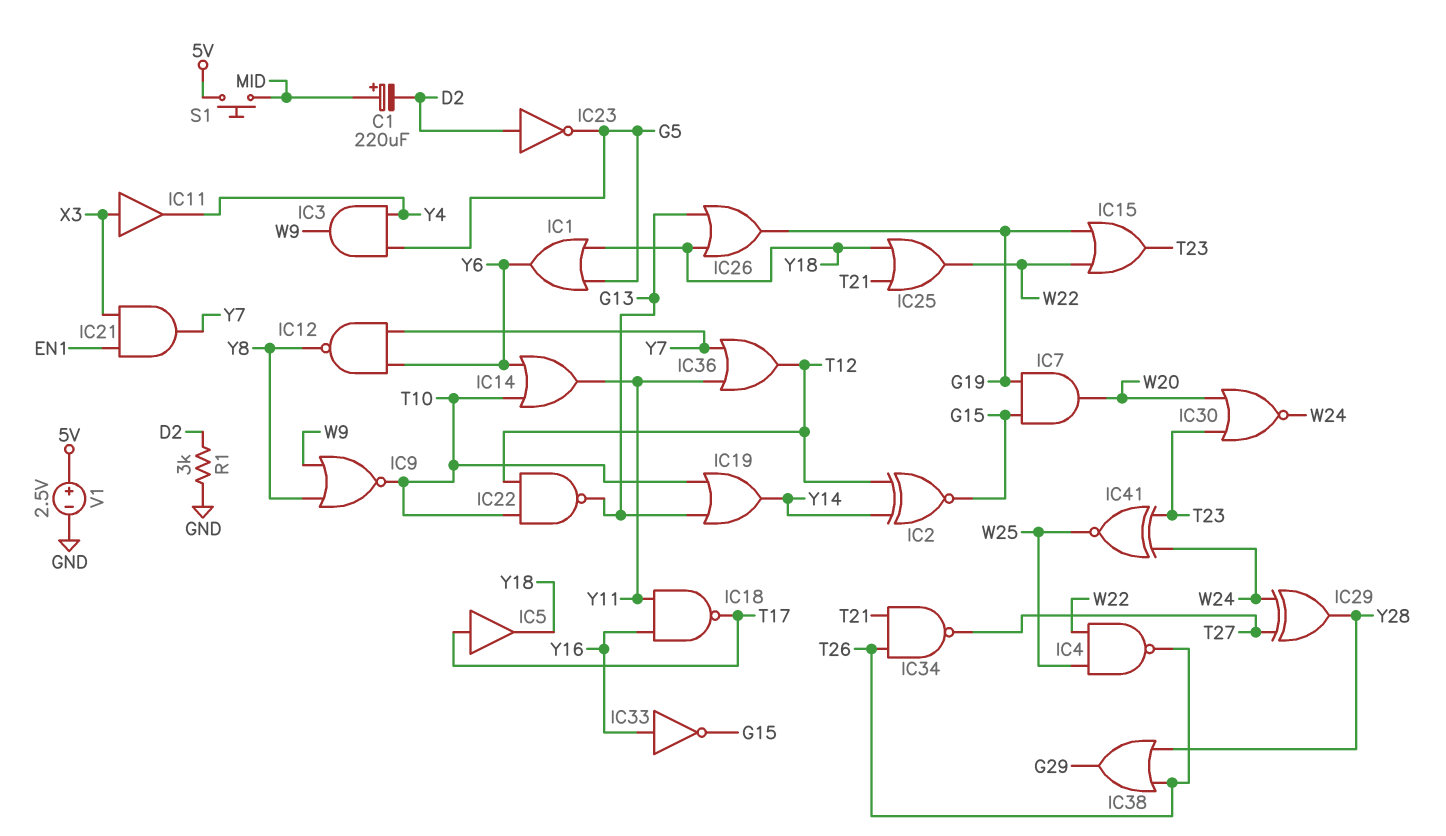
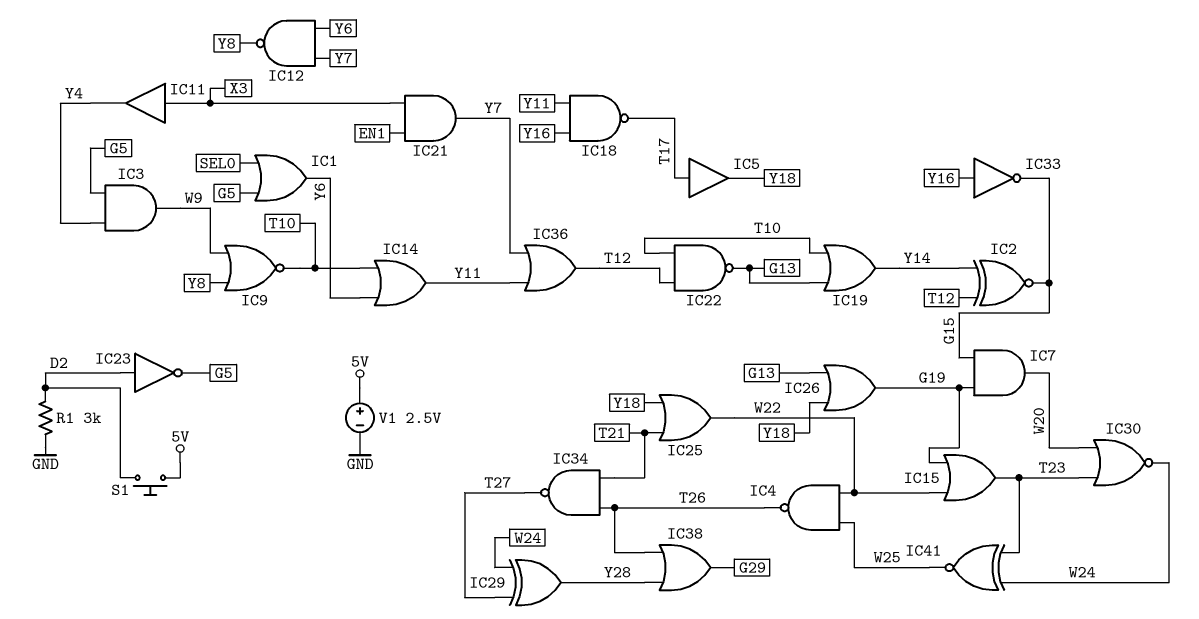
C1: 220uF (plus MID, minus D2) -> none
IC1: OR (in G5, in Y18, out Y6) -> OR (in G5, in SEL0, out Y6)
S1: button (5V, MID) -> button (5V, D2)

